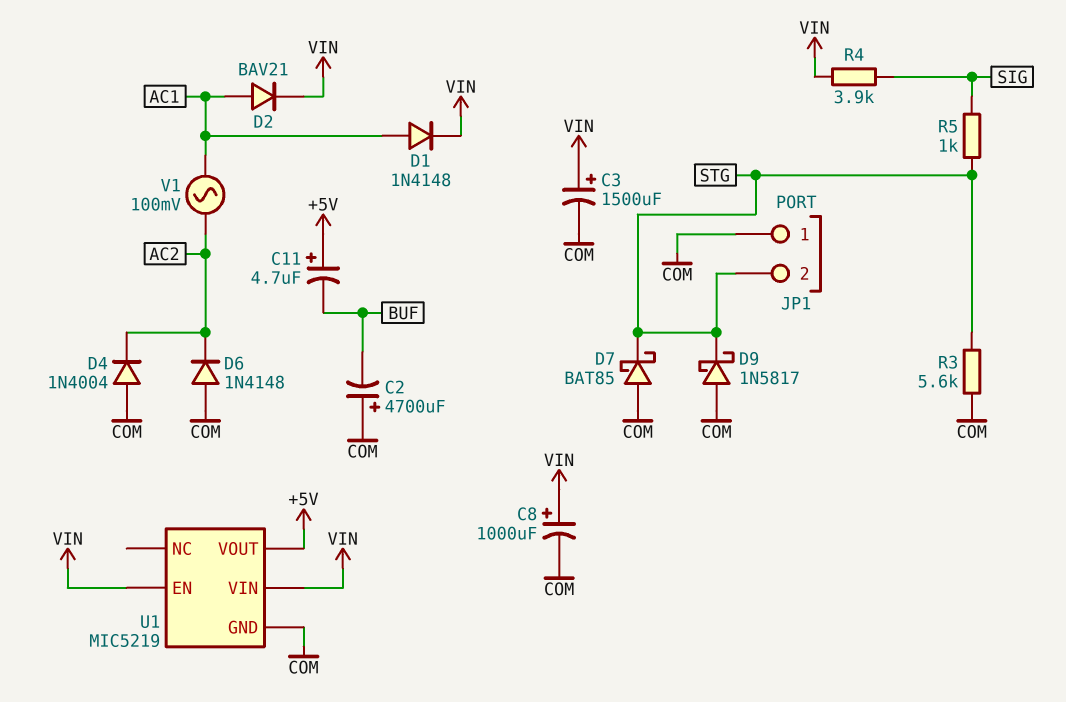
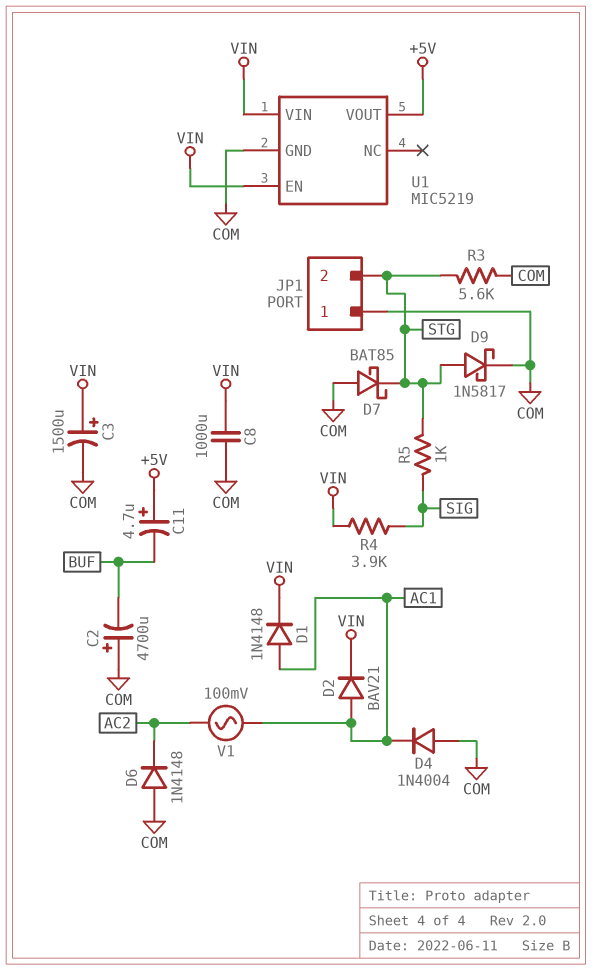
C8: 1000uF (plus VIN, minus COM) -> 1000uF (COM, VIN)
D4: diode 1N4004 (A COM, K AC2) -> diode 1N4004 (A COM, K AC1)
D9: schottky 1N5817 (A COM, K STG) -> schottky 1N5817 (A STG, K COM)

